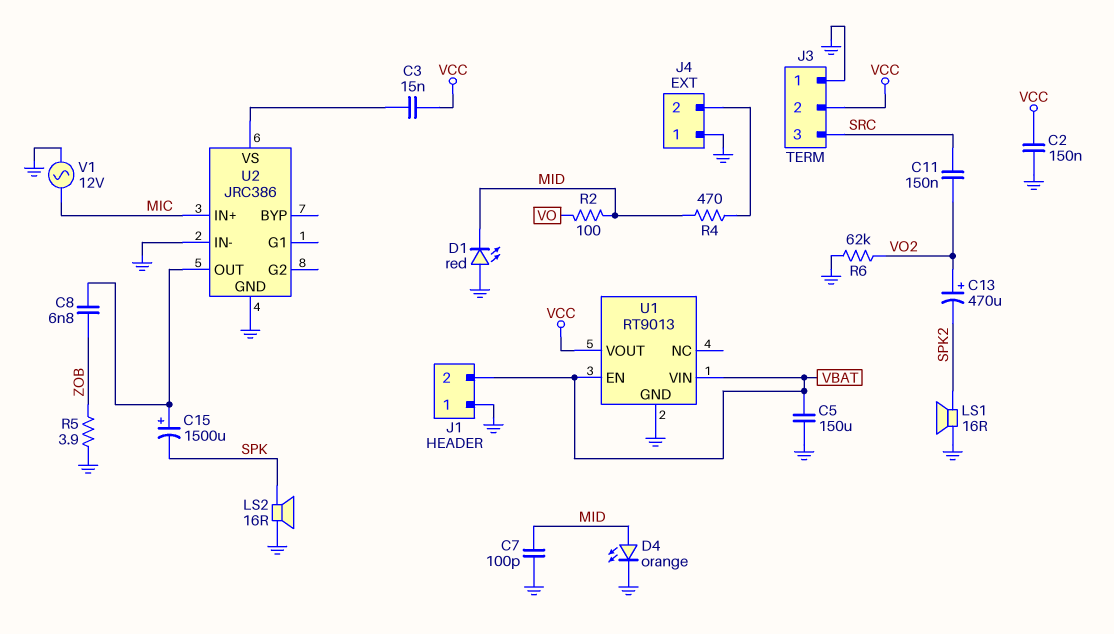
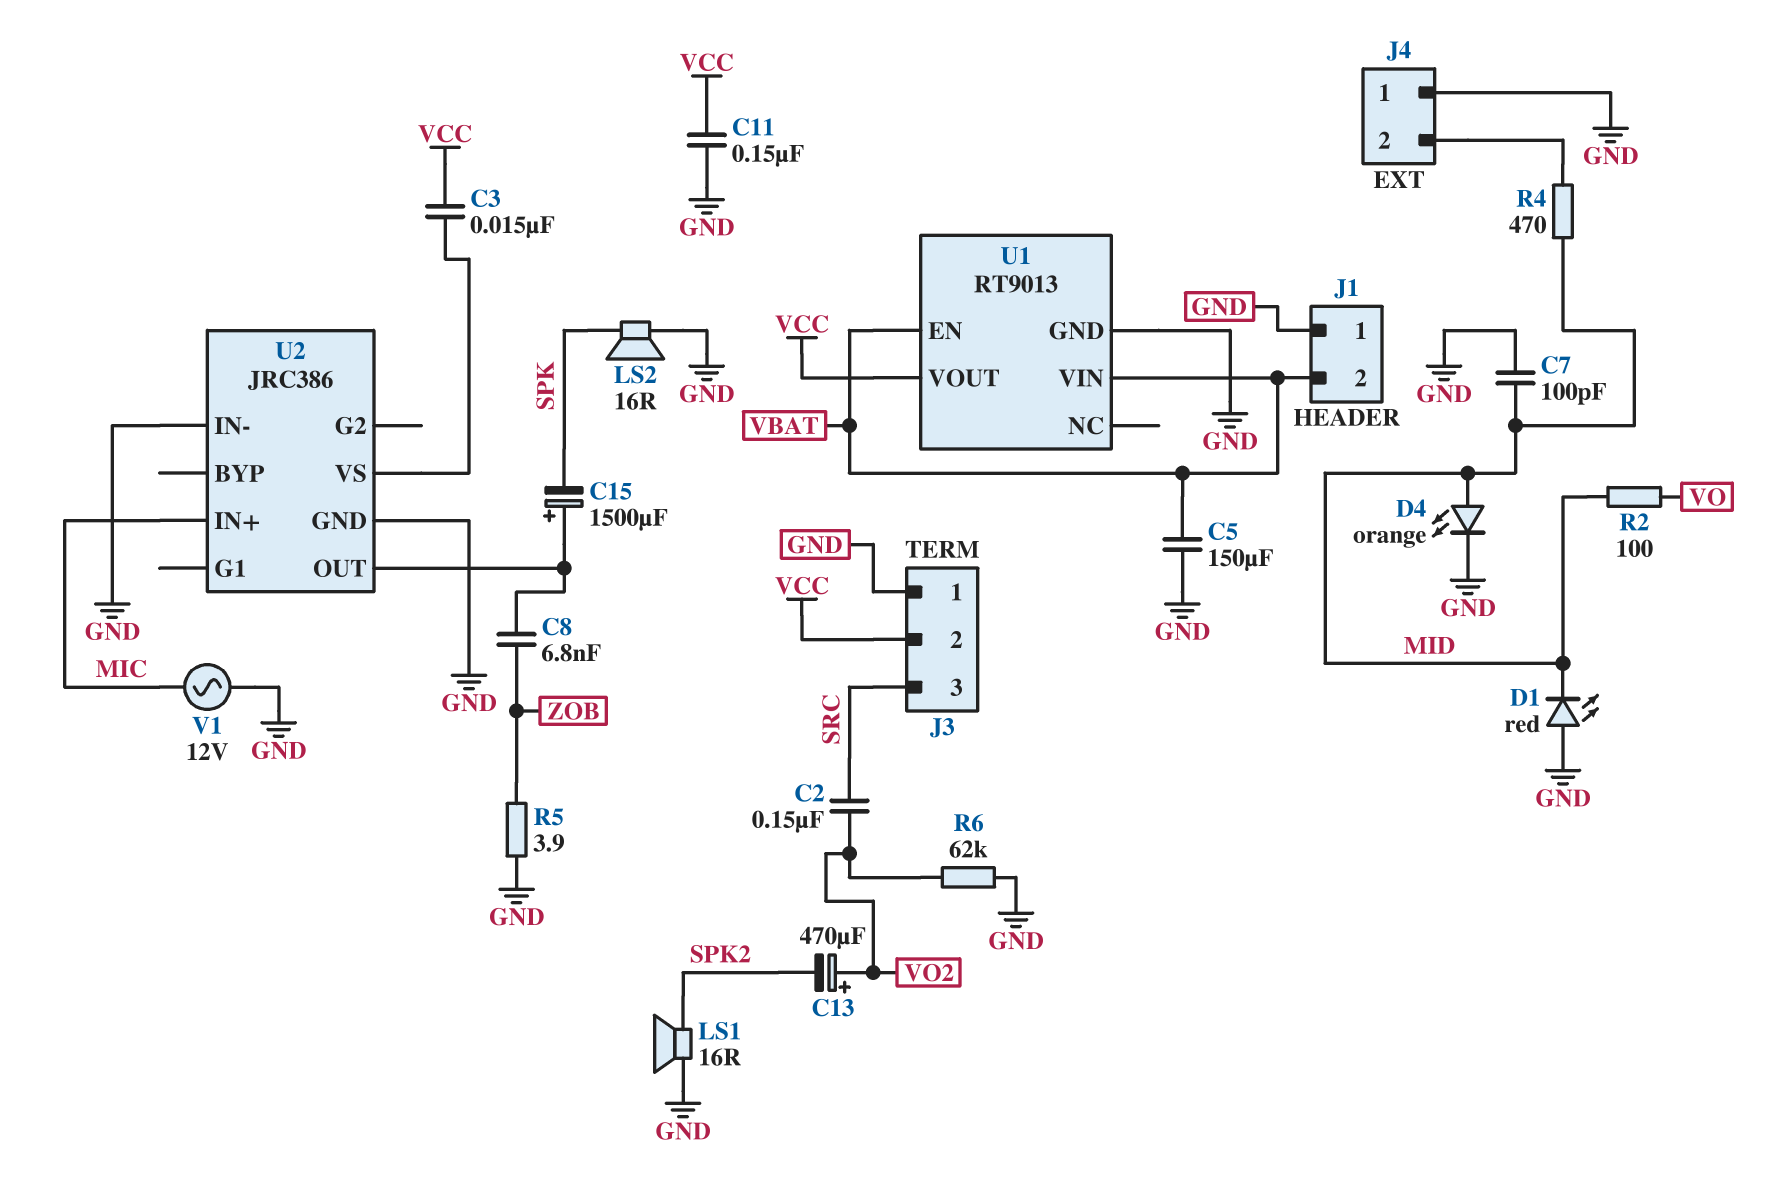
C2: 150nF (GND, VCC) -> 150nF (SRC, VO2)
C11: 150nF (SRC, VO2) -> 150nF (GND, VCC)

